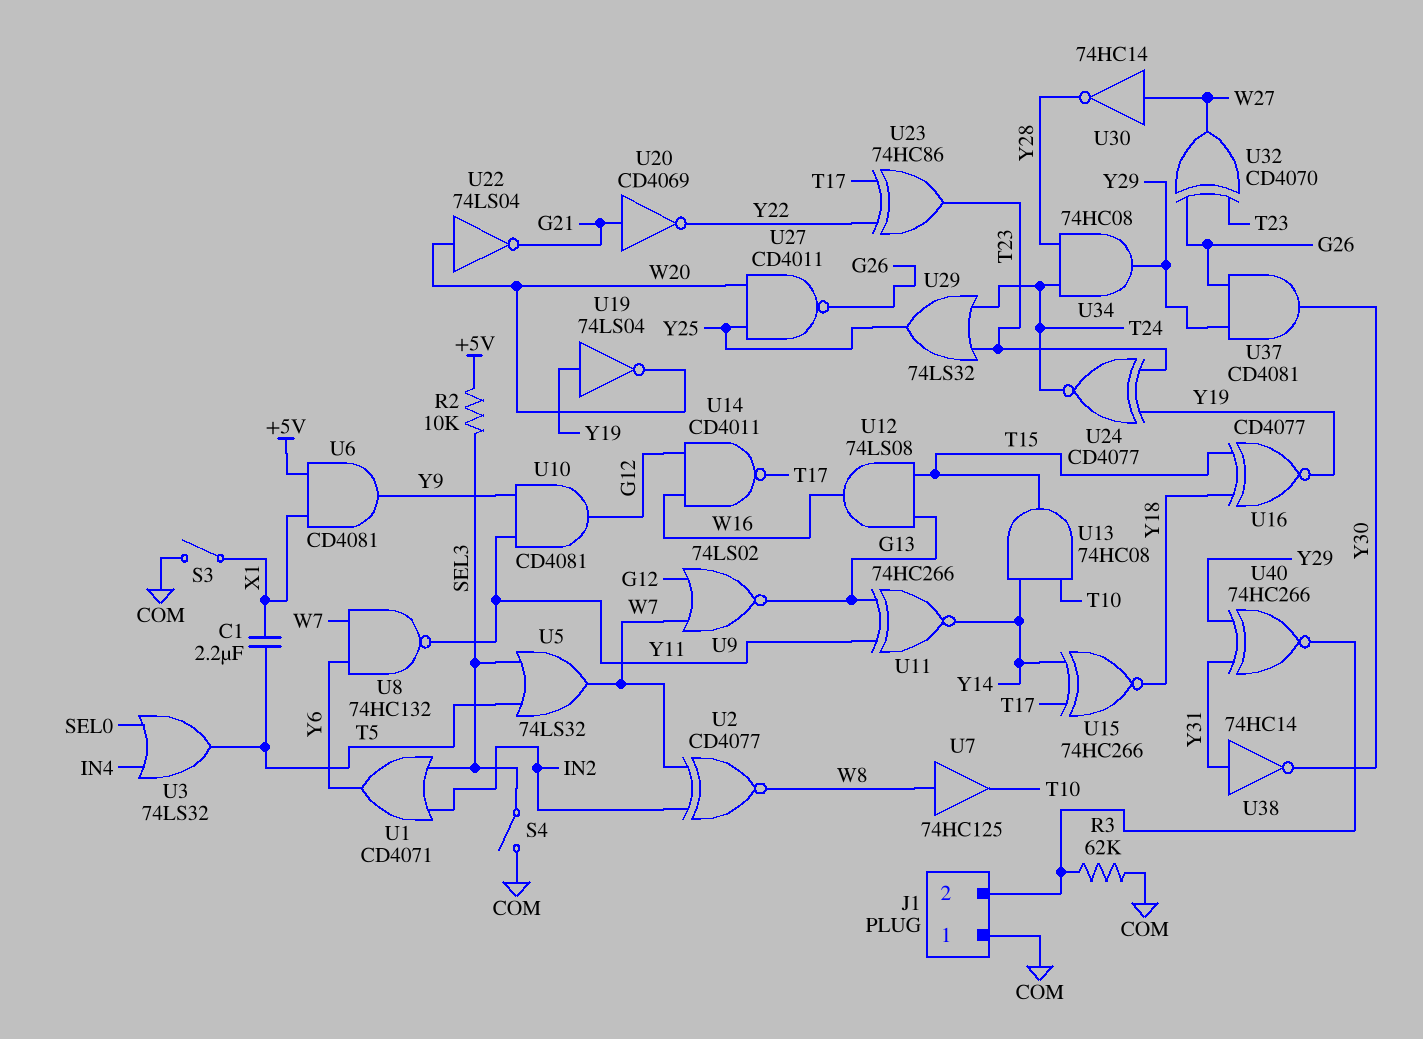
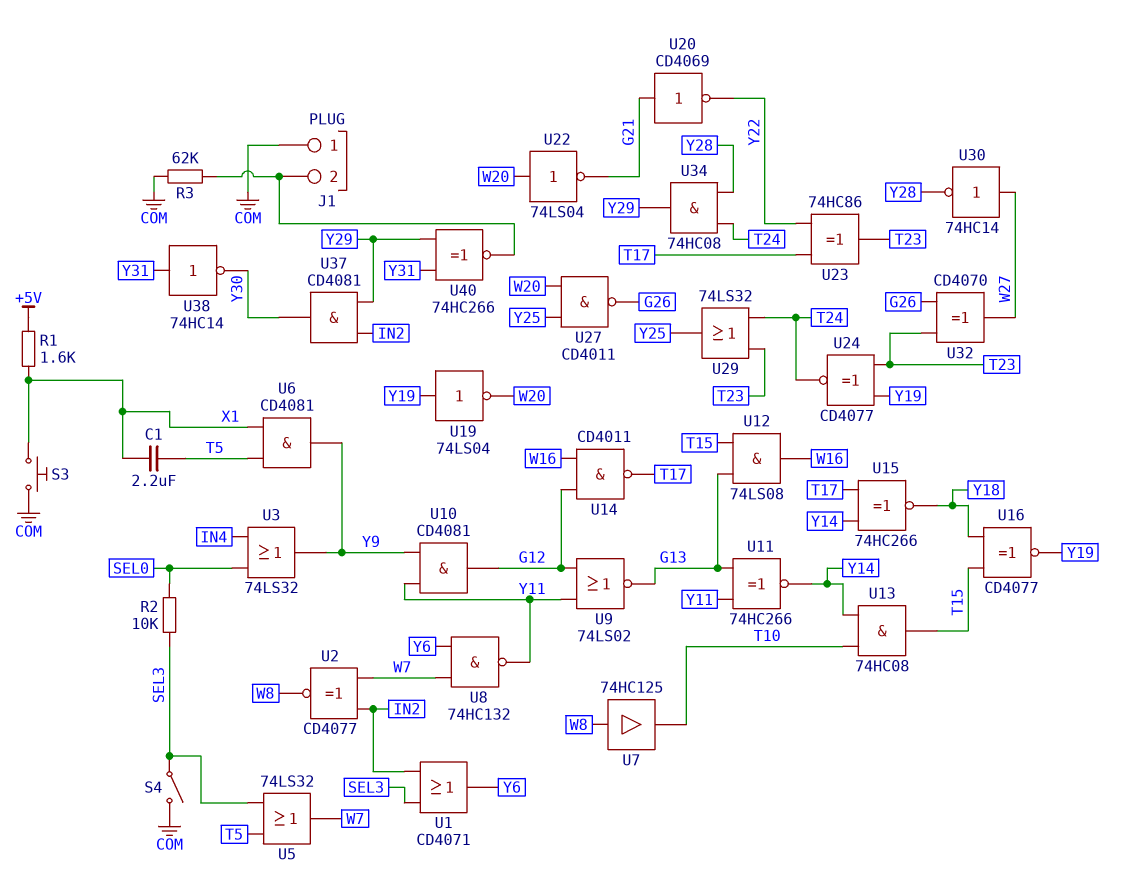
R1: none -> 1.6k (+5V, X1)
R2: 10k (+5V, SEL3) -> 10k (SEL0, SEL3)
S3: switch (COM, X1) -> button (COM, X1)
U3: OR 74LS32 (in IN4, in SEL0, out T5) -> OR 74LS32 (in IN4, in SEL0, out Y9)
U6: AND CD4081 (in +5V, in X1, out Y9) -> AND CD4081 (in T5, in X1, out Y9)
U9: NOR 74LS02 (in G12, in W7, out G13) -> NOR 74LS02 (in G12, in Y11, out G13)
U37: AND CD4081 (in G26, in Y29, out Y30) -> AND CD4081 (in IN2, in Y29, out Y30)

